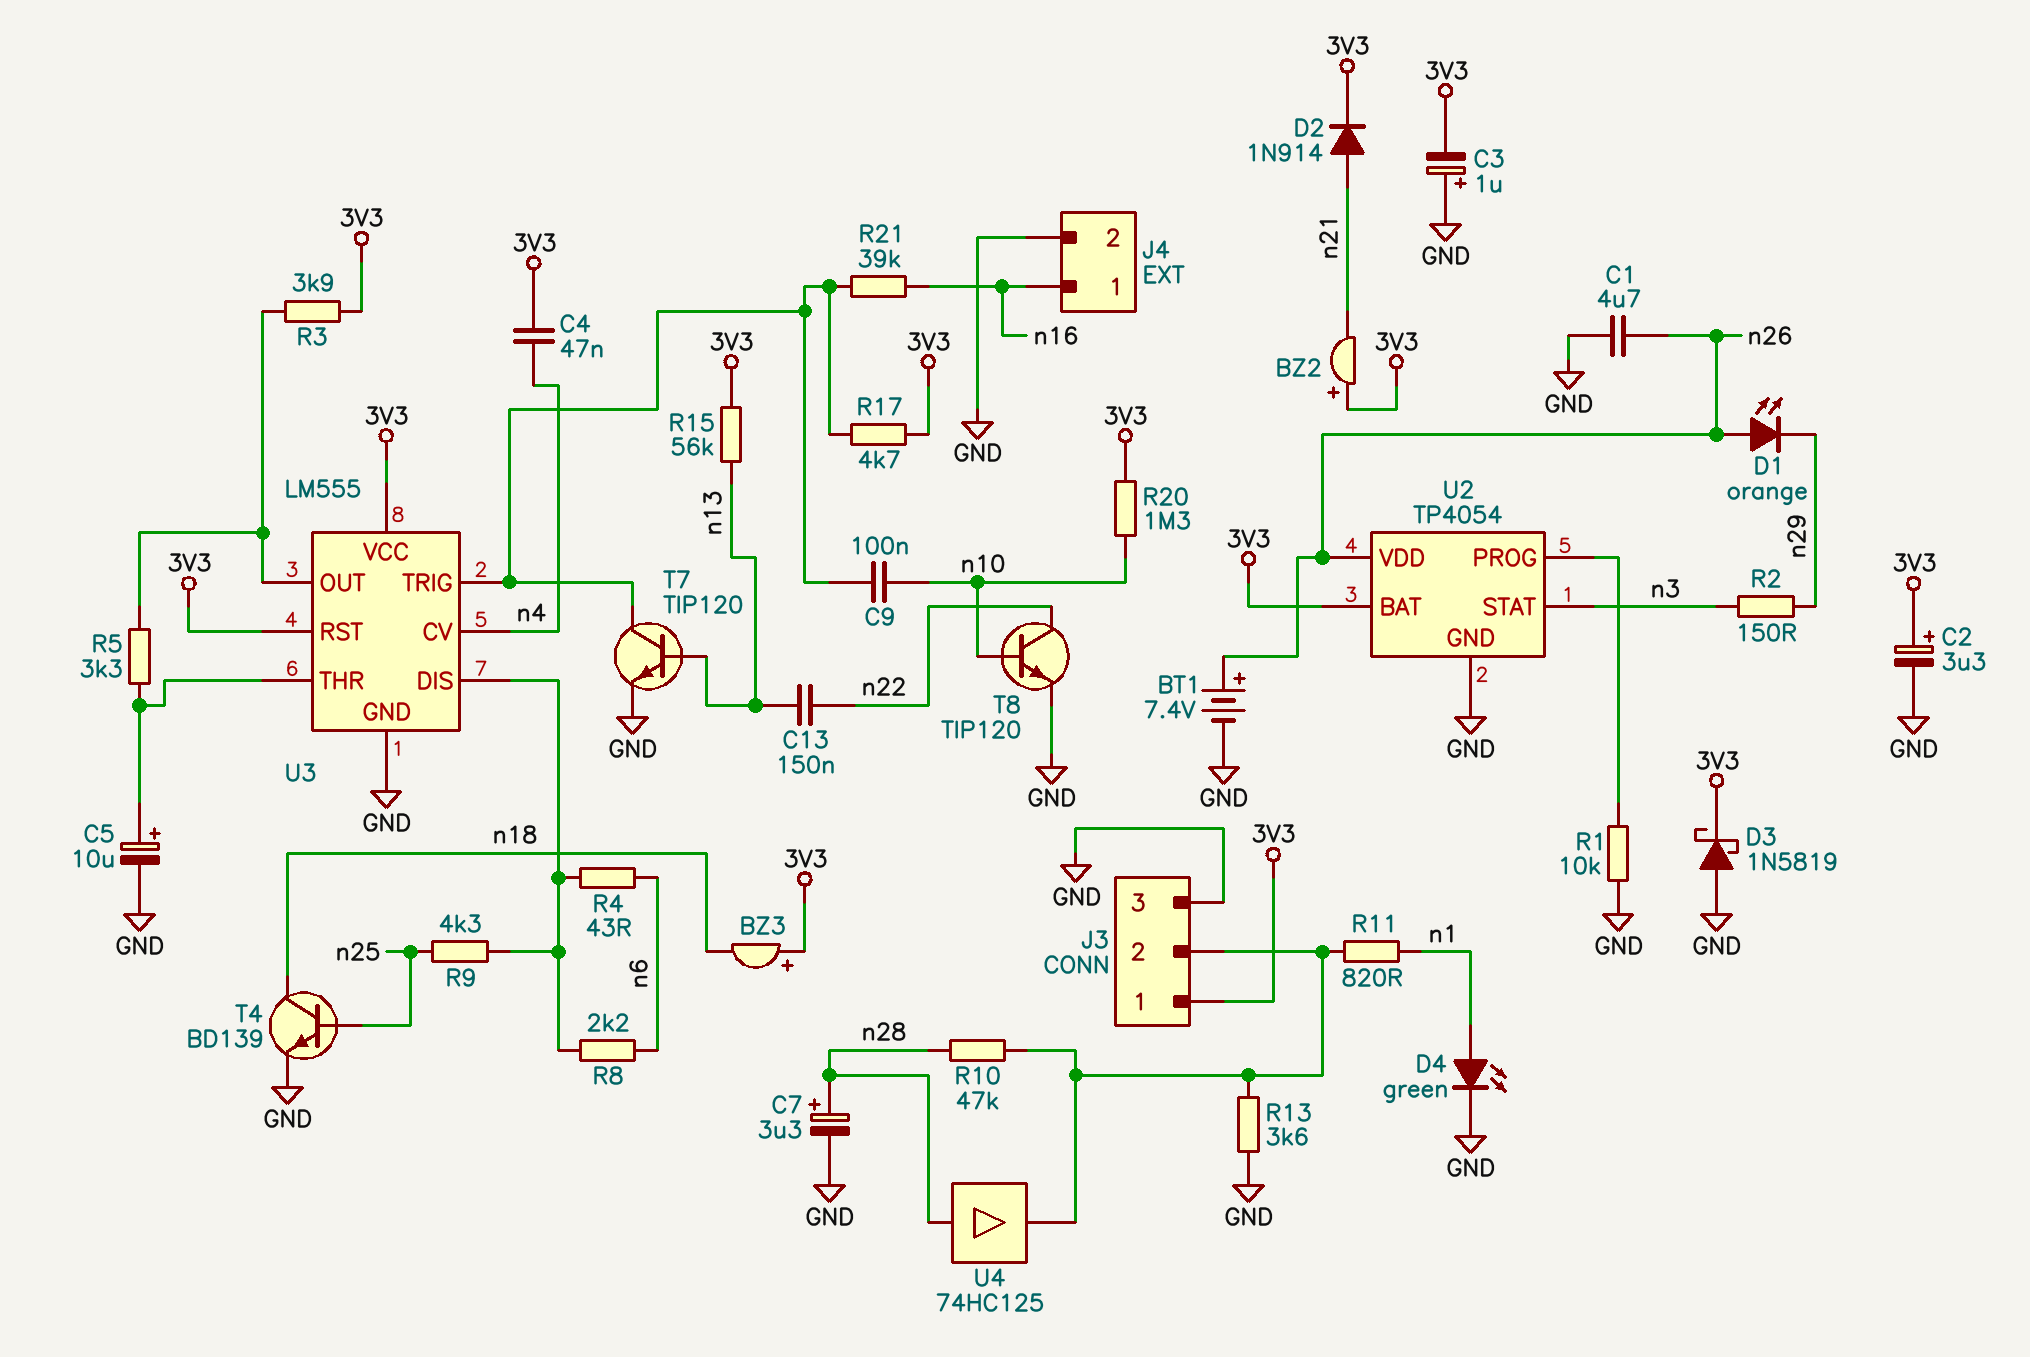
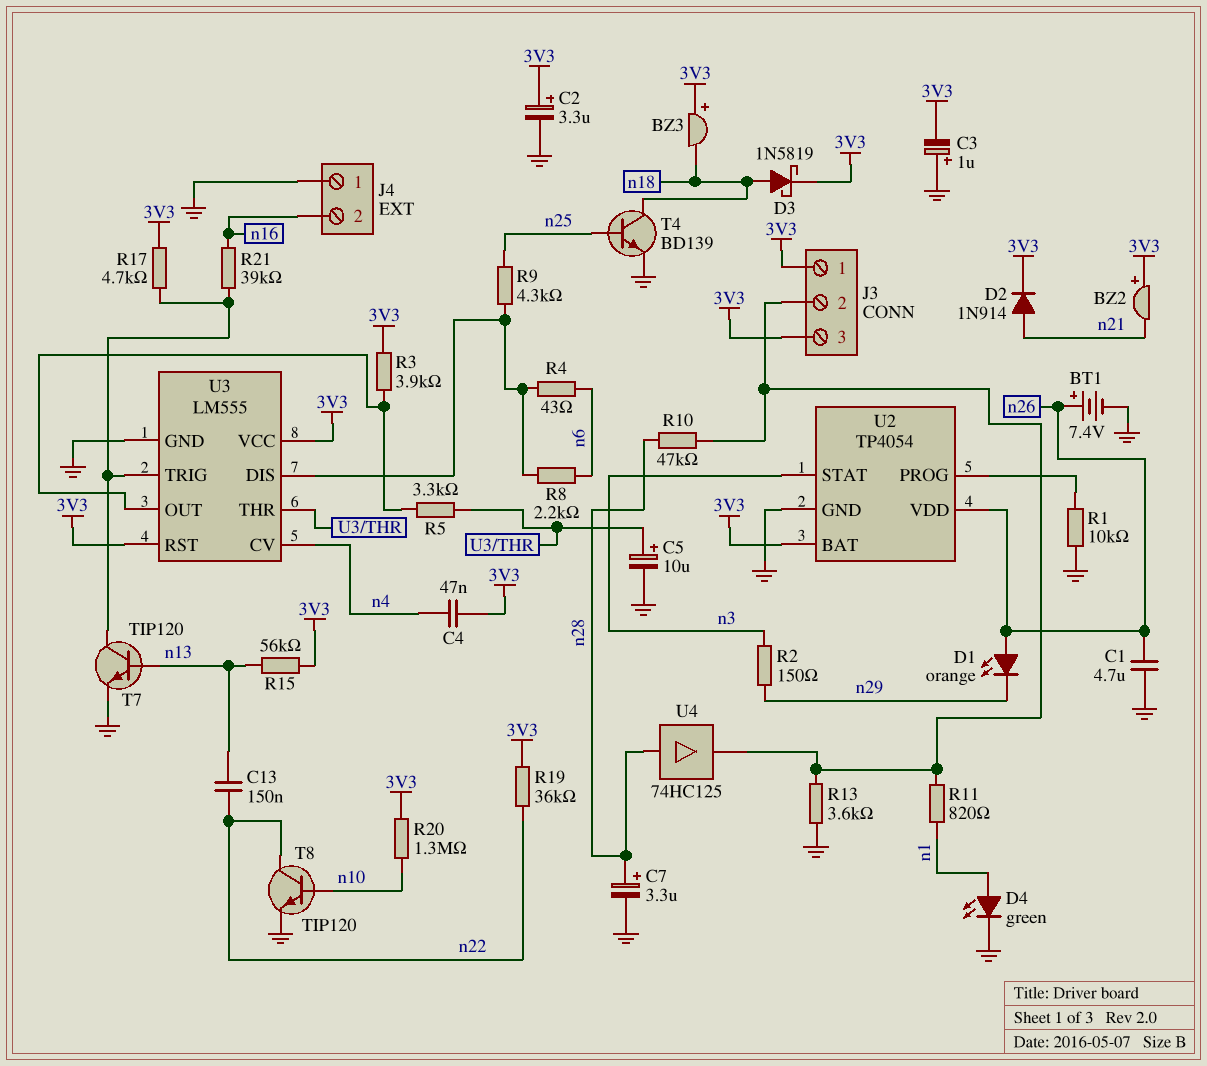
C9: 100nF (U3/TRIG, n10) -> none
D3: schottky 1N5819 (A GND, K 3V3) -> schottky 1N5819 (A n18, K 3V3)
J3 pin 3: GND -> 3V3
J4 pin 1: n16 -> GND
J4 pin 2: GND -> n16
R19: none -> 36k (3V3, n22)

